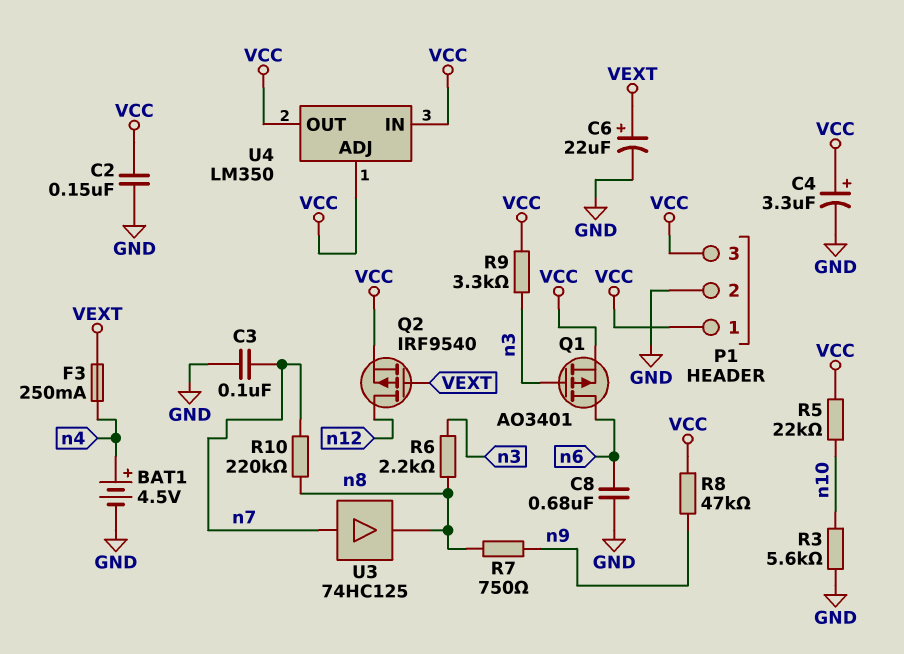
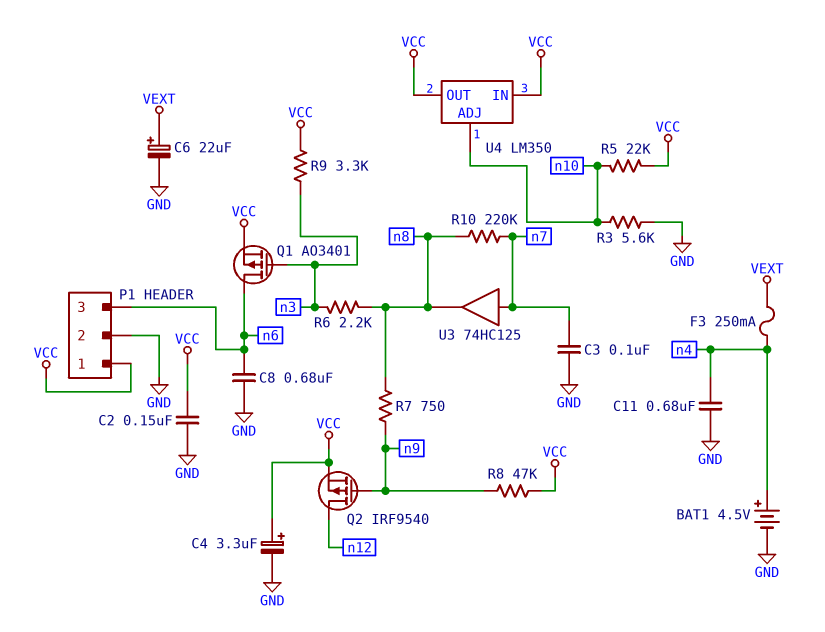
C11: none -> 680nF (GND, n4)
P1 pin 3: VCC -> n6
Q2: PMOS IRF9540 (G VEXT, D n12, S VCC) -> PMOS IRF9540 (G n9, D n12, S VCC)
U4 pin ADJ: VCC -> n10

